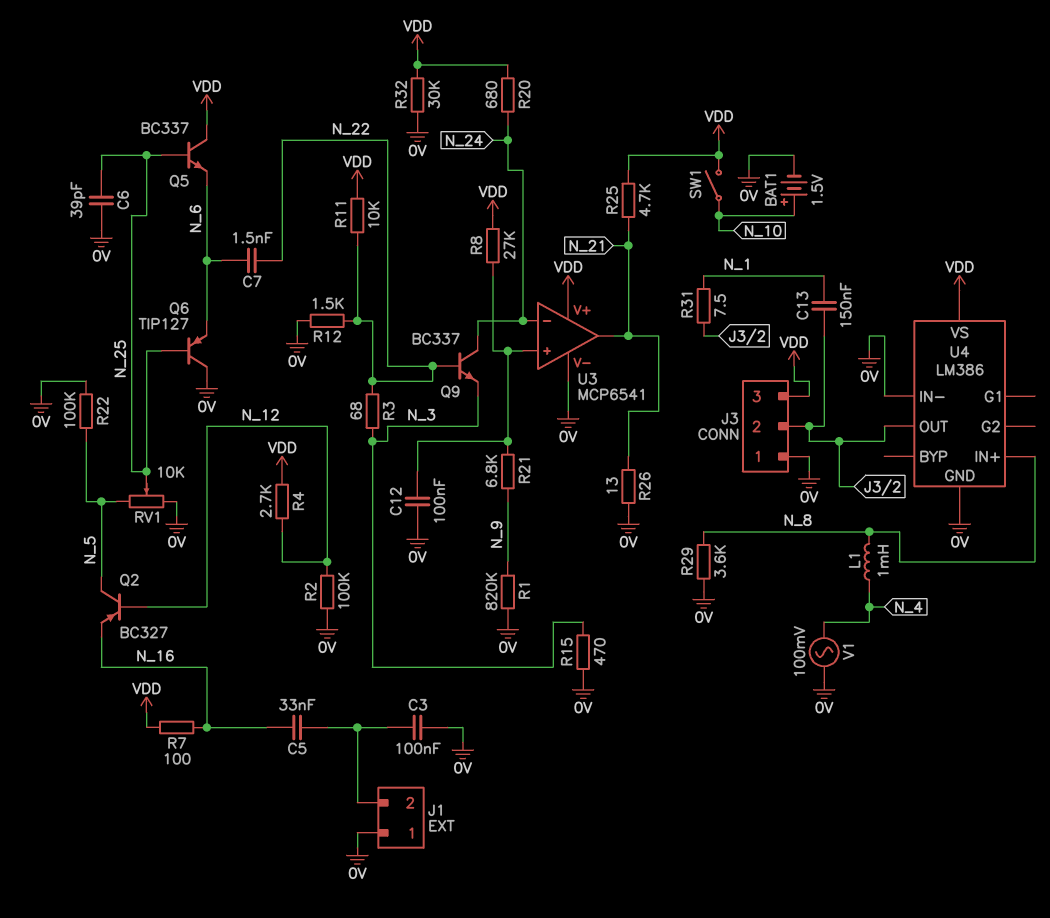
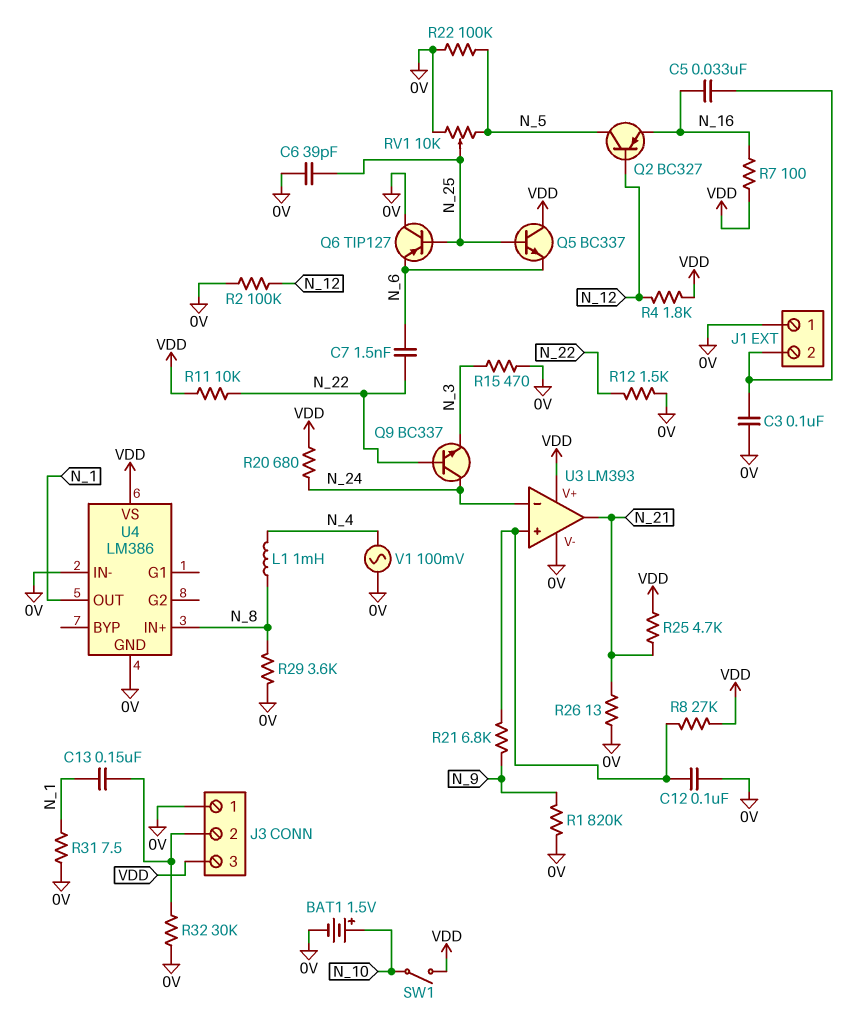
R3: 68 (N_3, N_22) -> none
R4: 2.7k (N_12, VDD) -> 1.8k (N_12, VDD)
R31: 7.5 (J3/2, N_1) -> 7.5 (0V, N_1)
R32: 30k (0V, VDD) -> 30k (0V, J3/2)
U3: MCP6541 -> LM393
U4 pin OUT: J3/2 -> N_1

